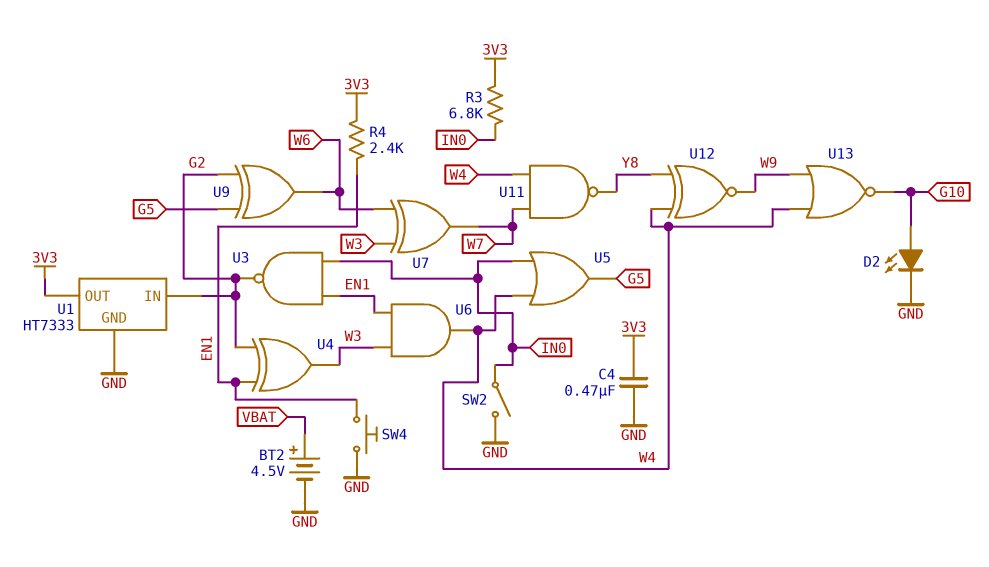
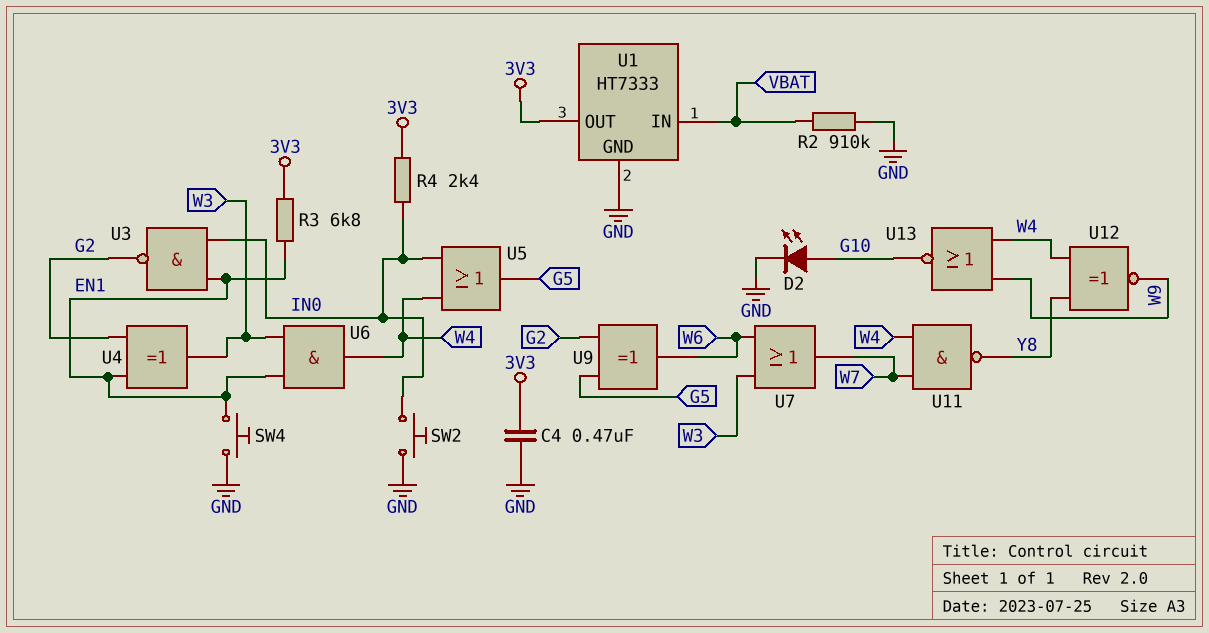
BT2: 4.5V (plus VBAT, minus GND) -> none
R2: none -> 910k (GND, VBAT)
R3: 6.8k (3V3, IN0) -> 6.8k (3V3, EN1)
R4: 2.4k (3V3, EN1) -> 2.4k (3V3, IN0)
SW2: switch (GND, IN0) -> button (GND, IN0)
U1 pin IN: G2 -> VBAT
U7: XOR (in W3, in W6, out W7) -> OR (in W3, in W6, out W7)

